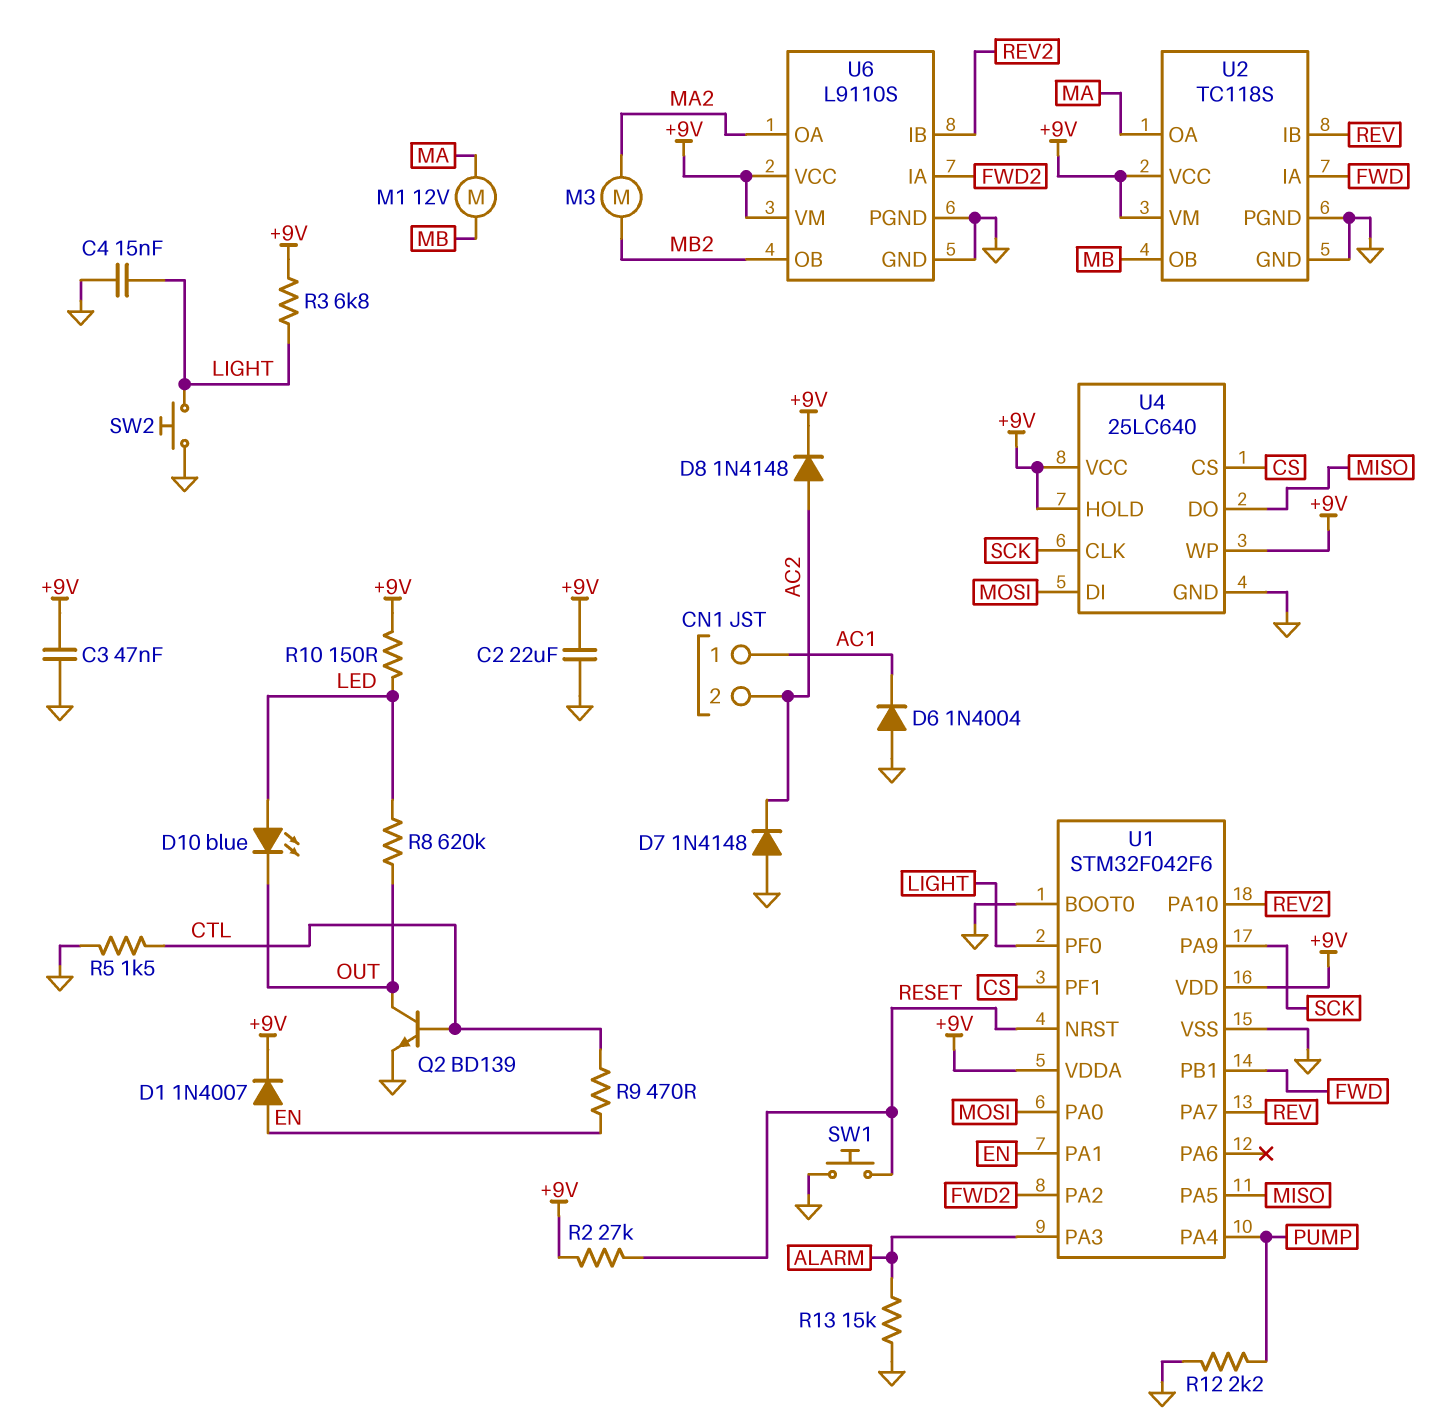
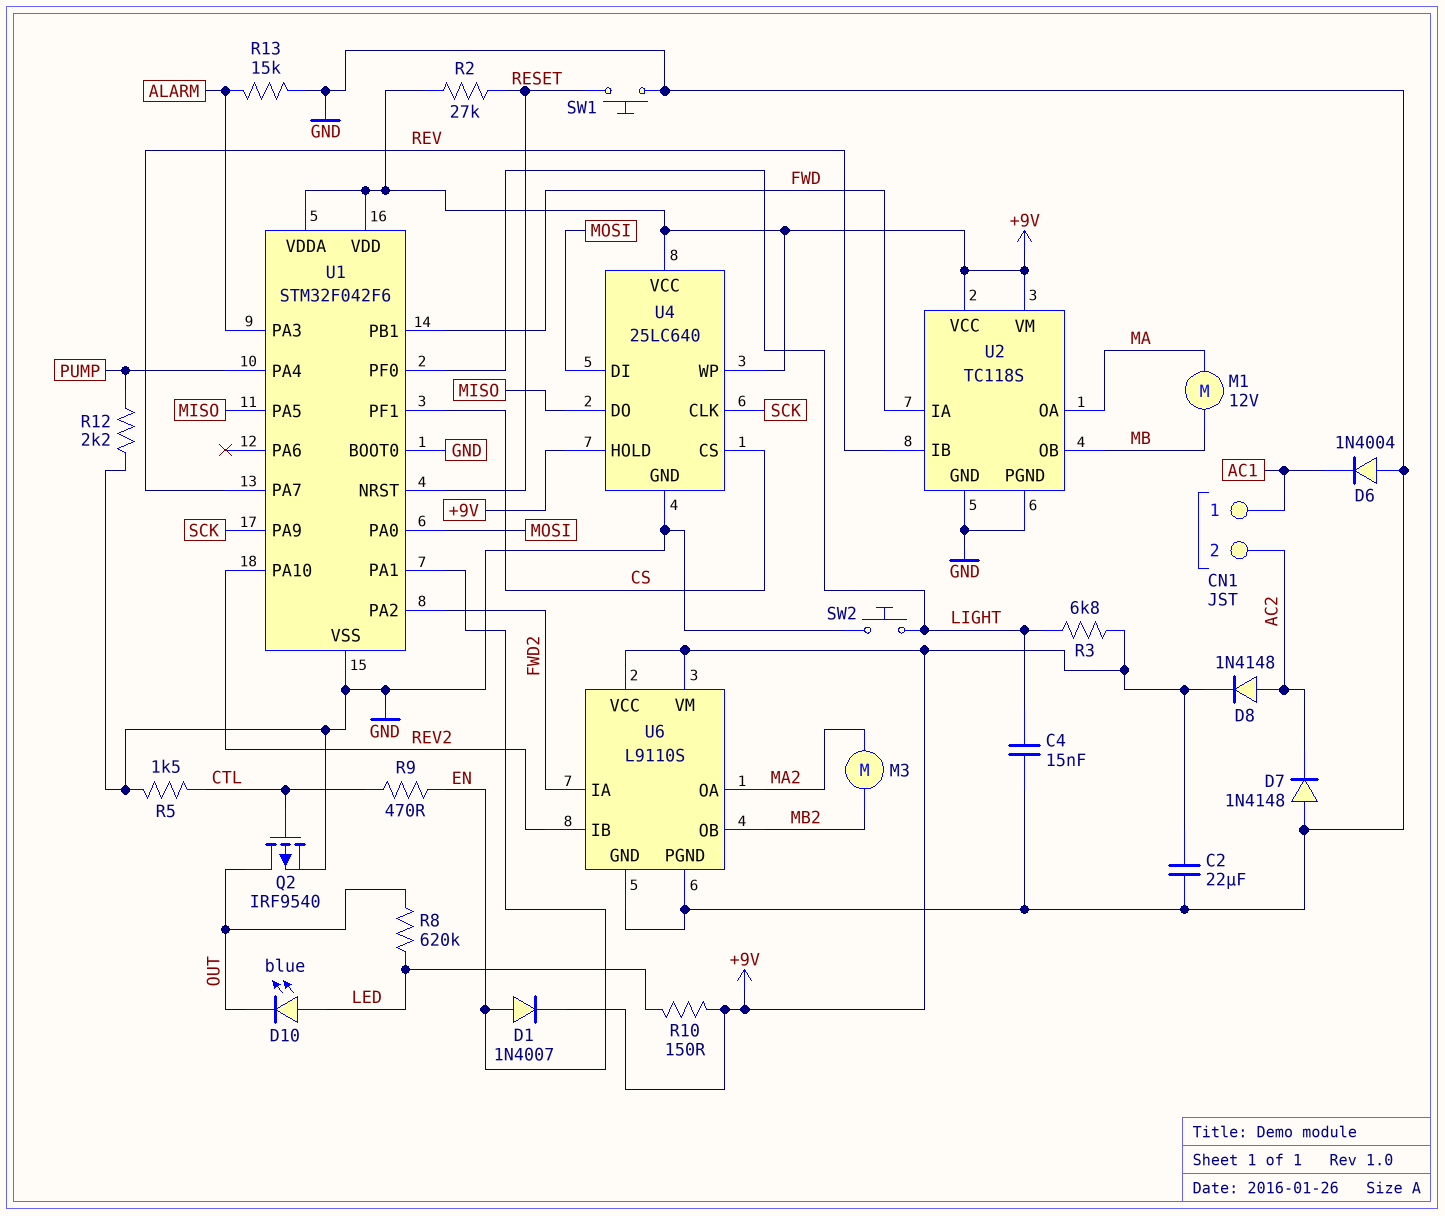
C3: 47nF (+9V, GND) -> none
Q2: NPN BD139 (B CTL, C OUT, E GND) -> PMOS IRF9540 (G CTL, D OUT, S GND)

